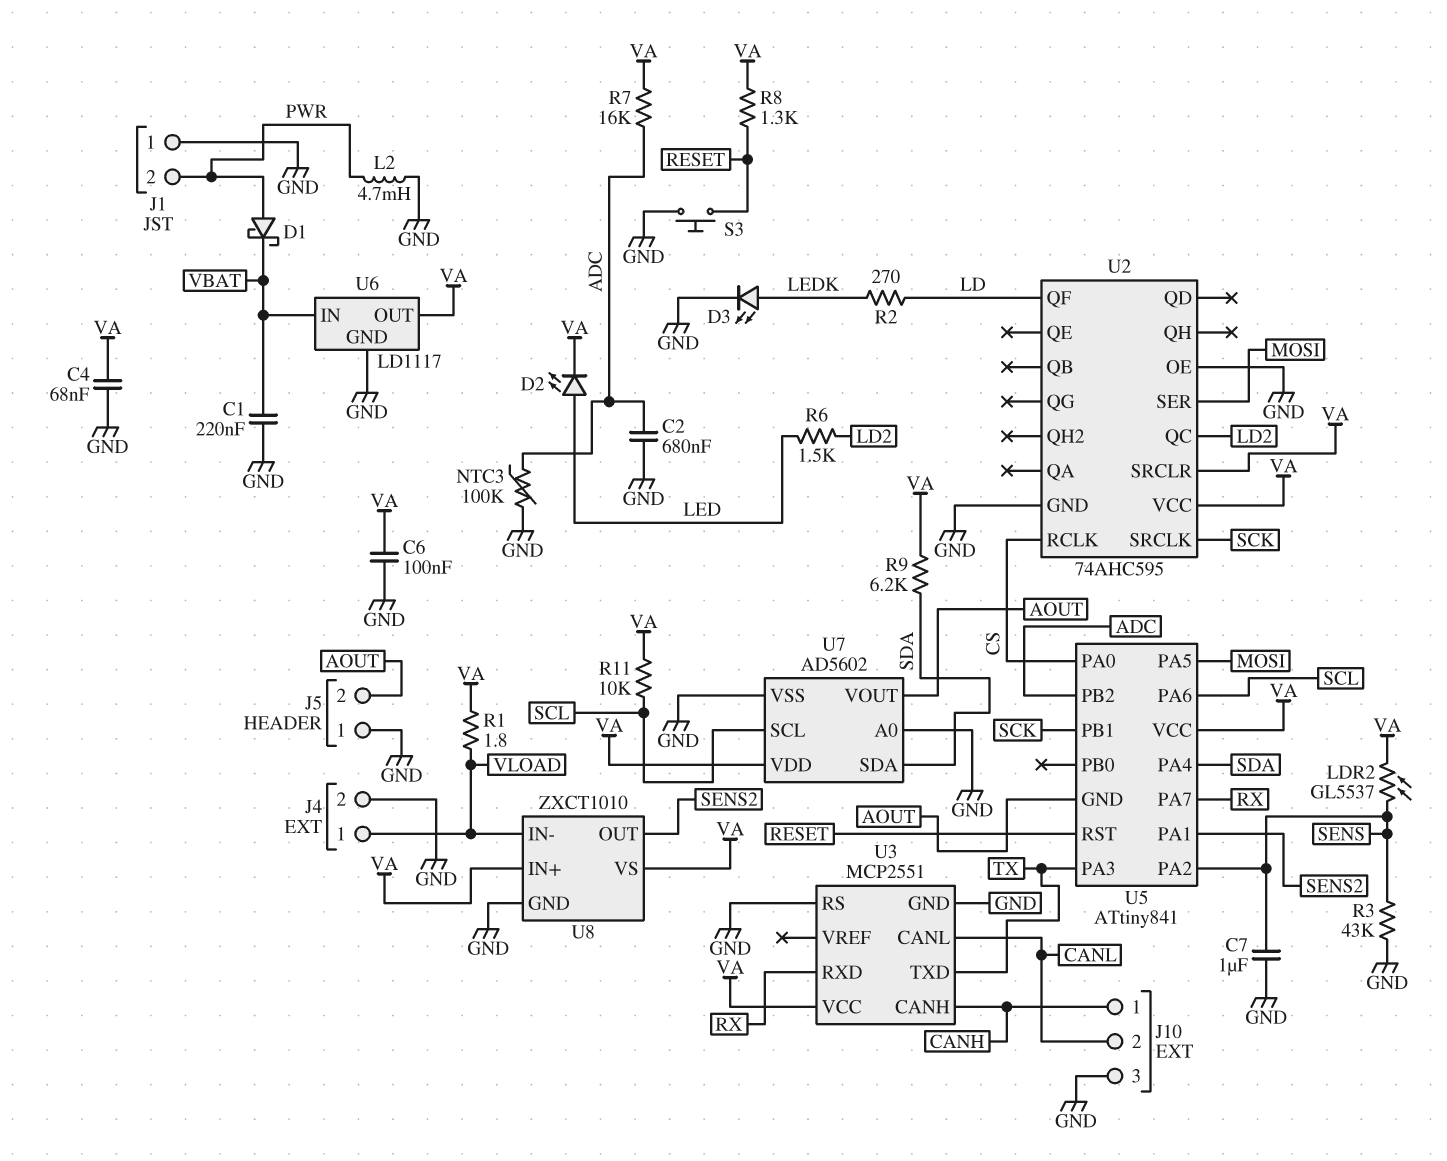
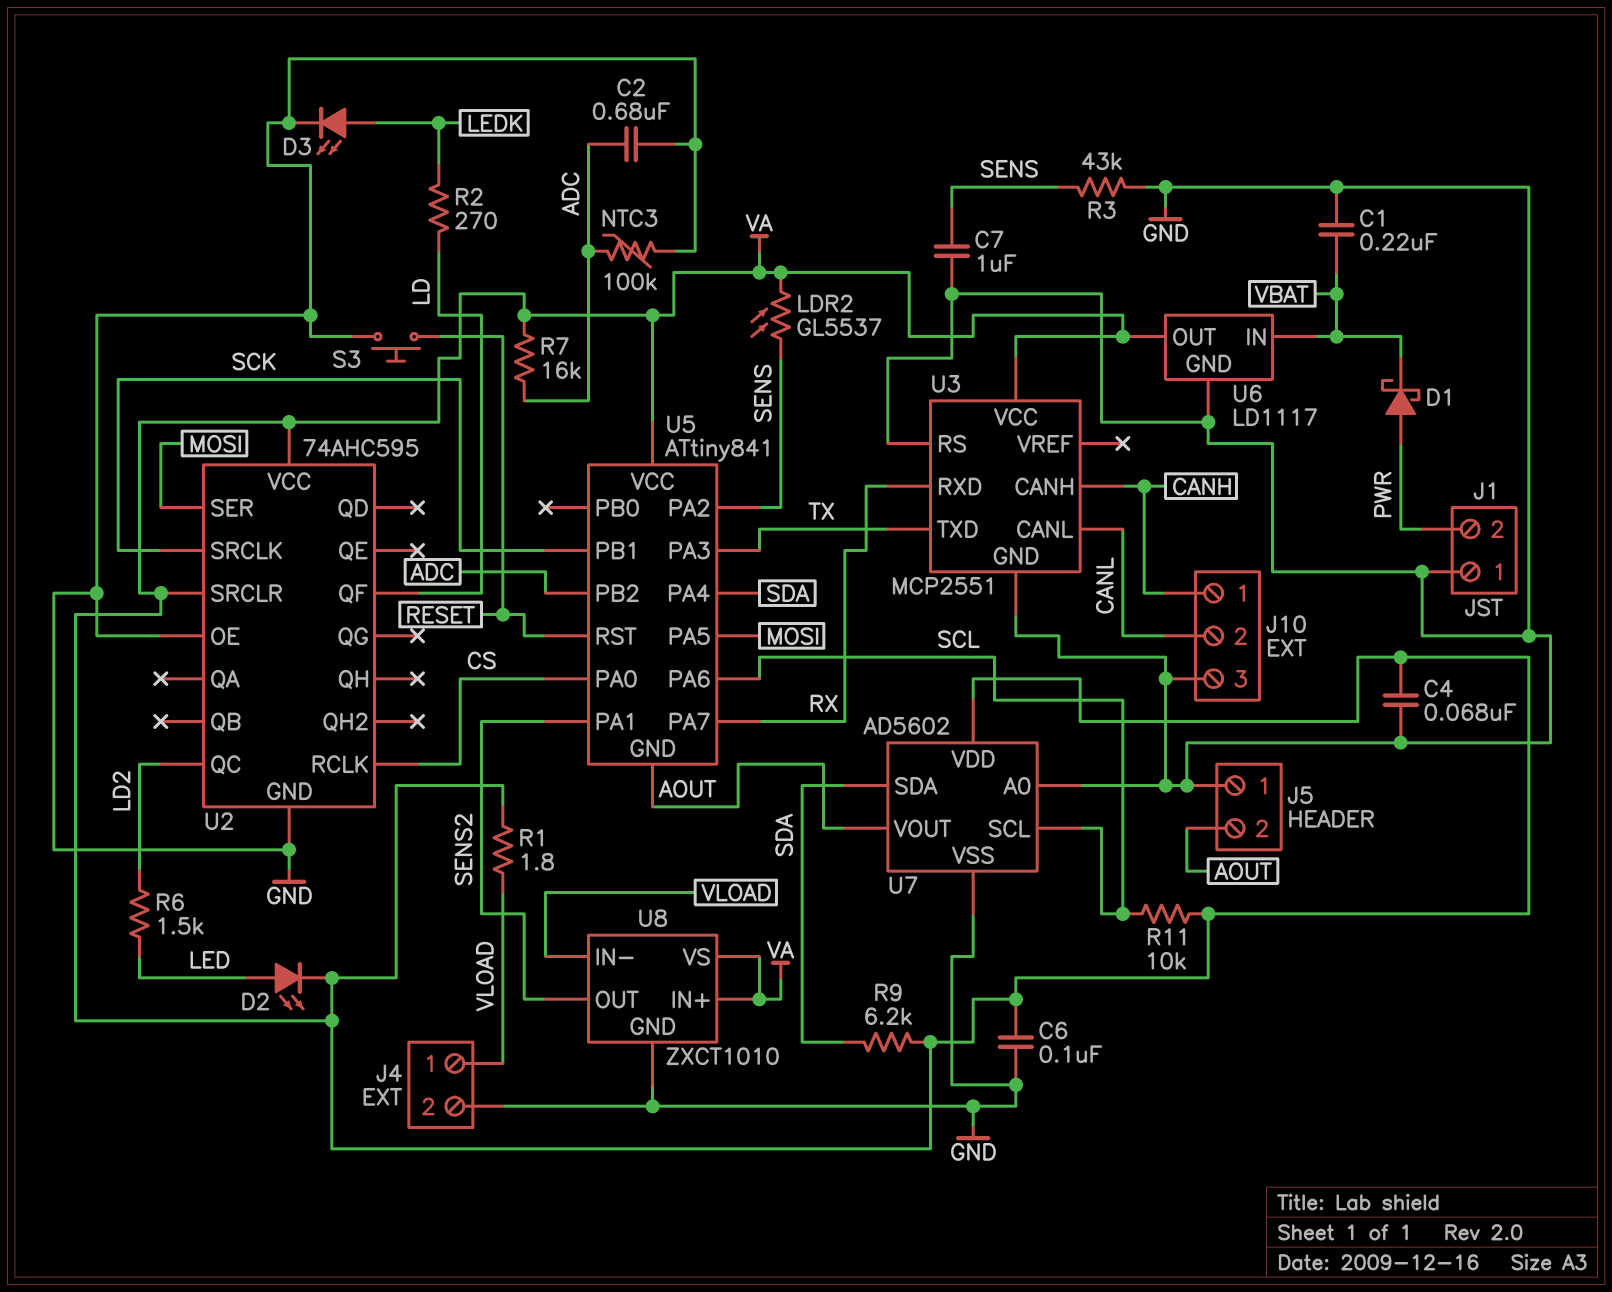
L2: 4.7mH (GND, PWR) -> none
R8: 1.3k (RESET, VA) -> none

